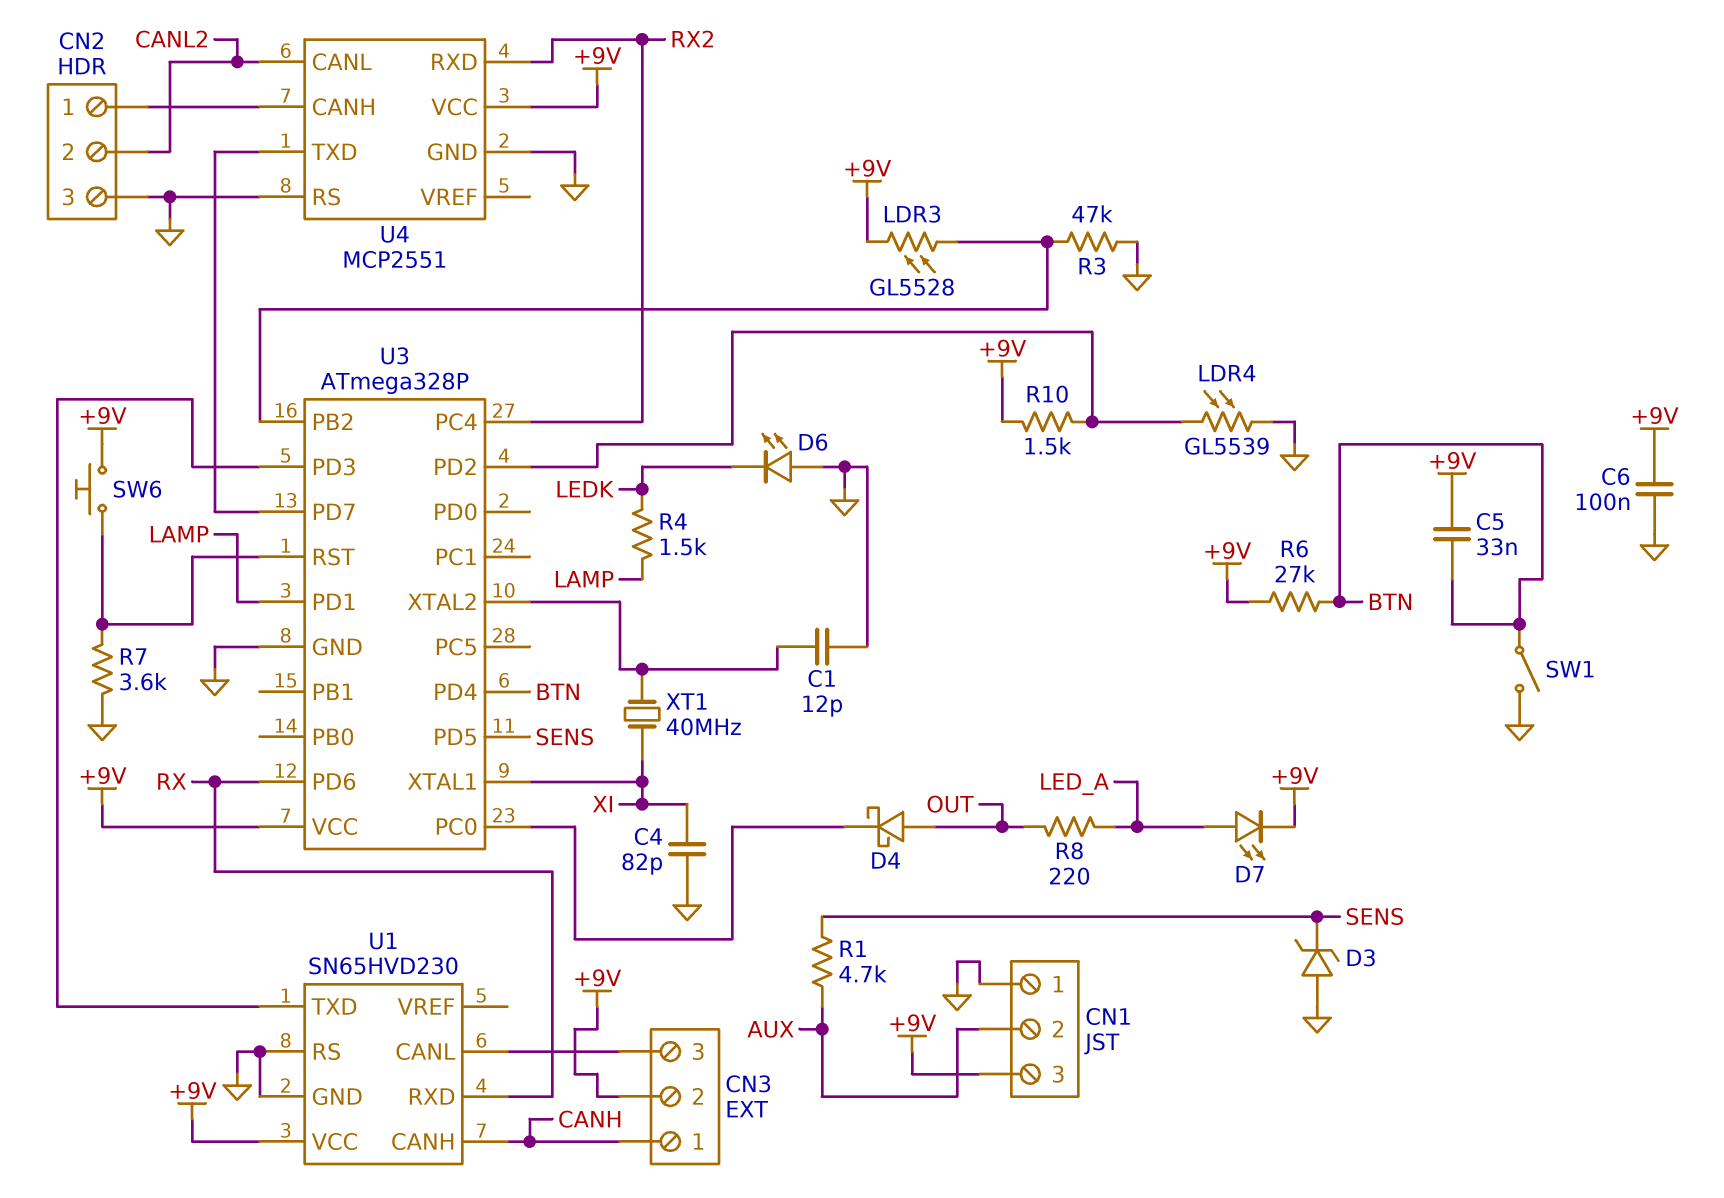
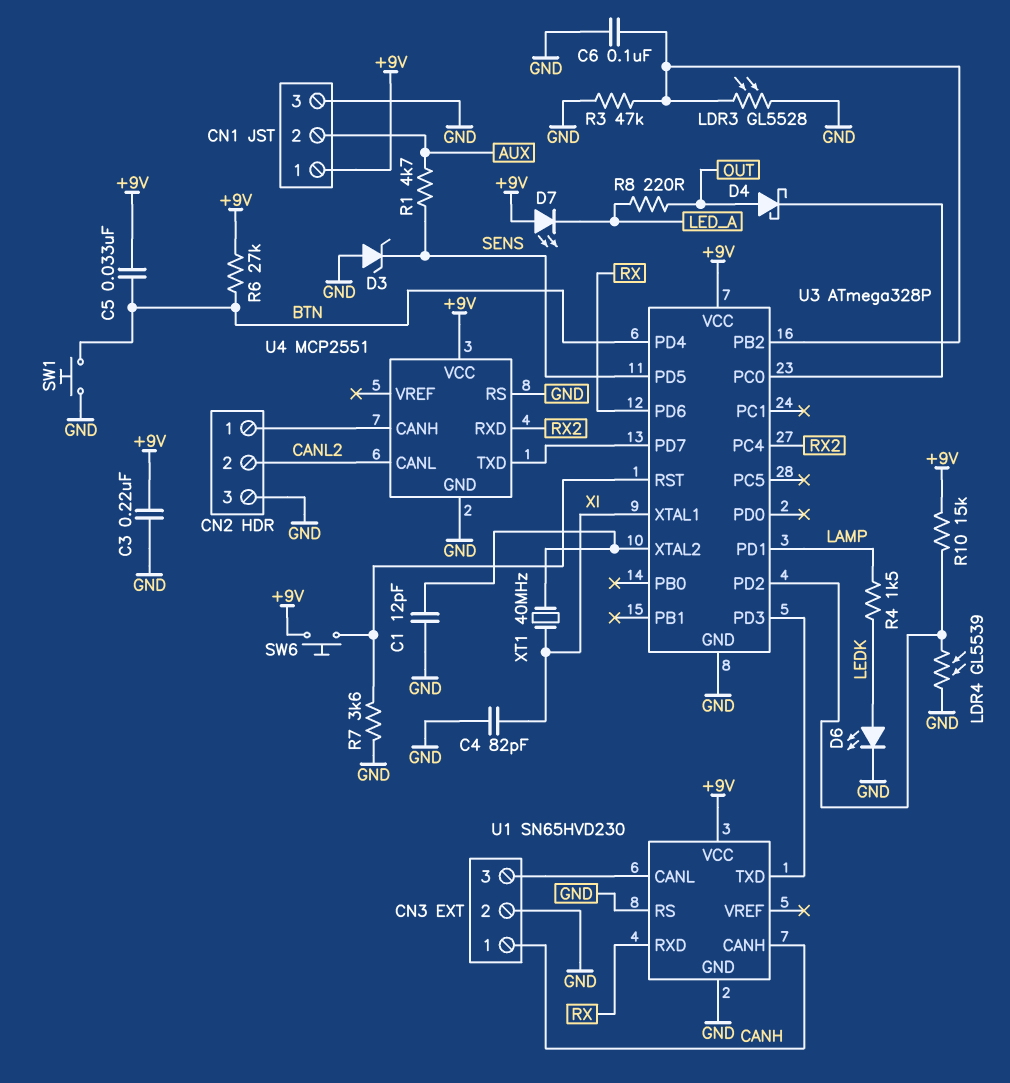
C3: none -> 220nF (+9V, GND)
C6: 100nF (+9V, GND) -> 100nF (GND, U3/PB2)
CN1 pin 1: GND -> +9V
CN1 pin 3: +9V -> GND
CN3 pin 2: +9V -> GND
D6: LED (A GND, K LEDK) -> LED (A LEDK, K GND)
D7: LED (A LED_A, K +9V) -> LED (A +9V, K LED_A)
LDR3: GL5528 (+9V, U3/PB2) -> GL5528 (GND, U3/PB2)
R10: 1.5k (+9V, U3/PD2) -> 15k (+9V, U3/PD2)
SW1: switch (BTN, GND) -> button (BTN, GND)

